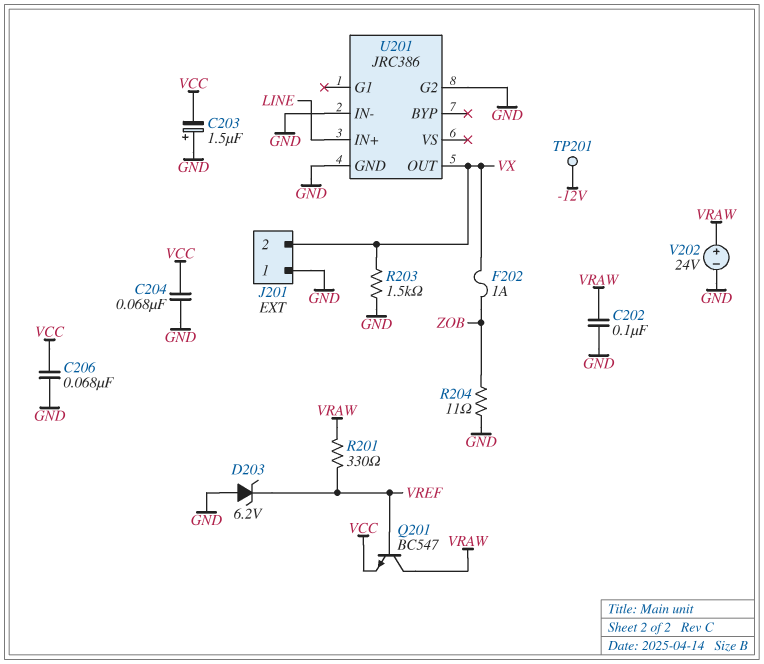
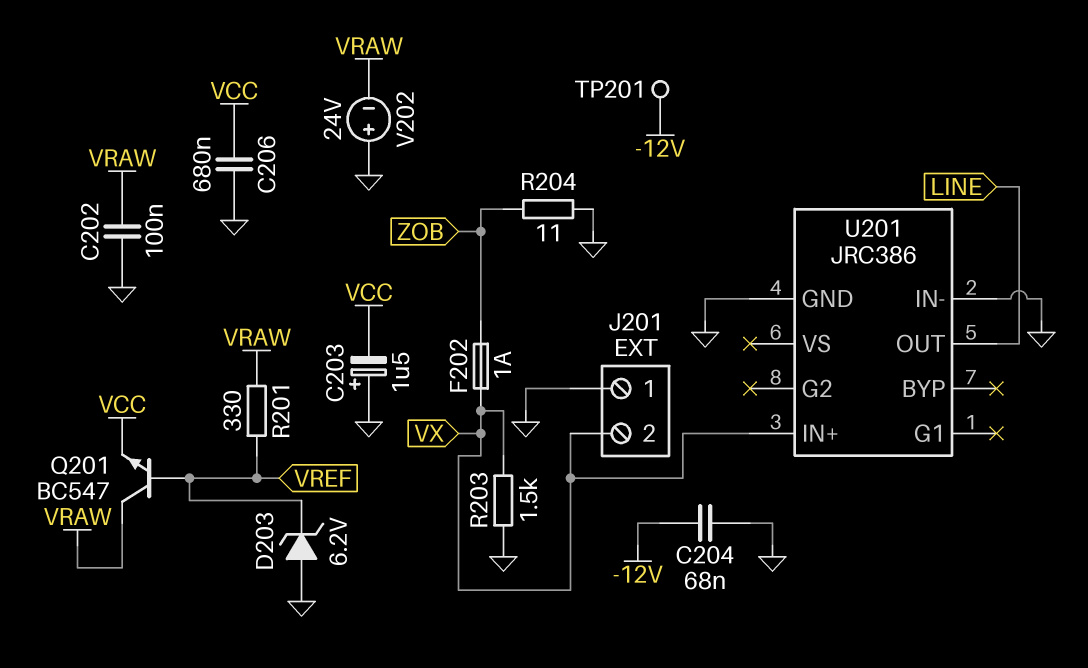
C204: 68nF (GND, VCC) -> 68nF (-12V, GND)
C206: 68nF (GND, VCC) -> 680nF (GND, VCC)
U201 pin G2: GND -> none
U201 pin IN+: LINE -> VX
U201 pin OUT: VX -> LINE
V202: 24V (plus VRAW, minus GND) -> 24V (plus GND, minus VRAW)

